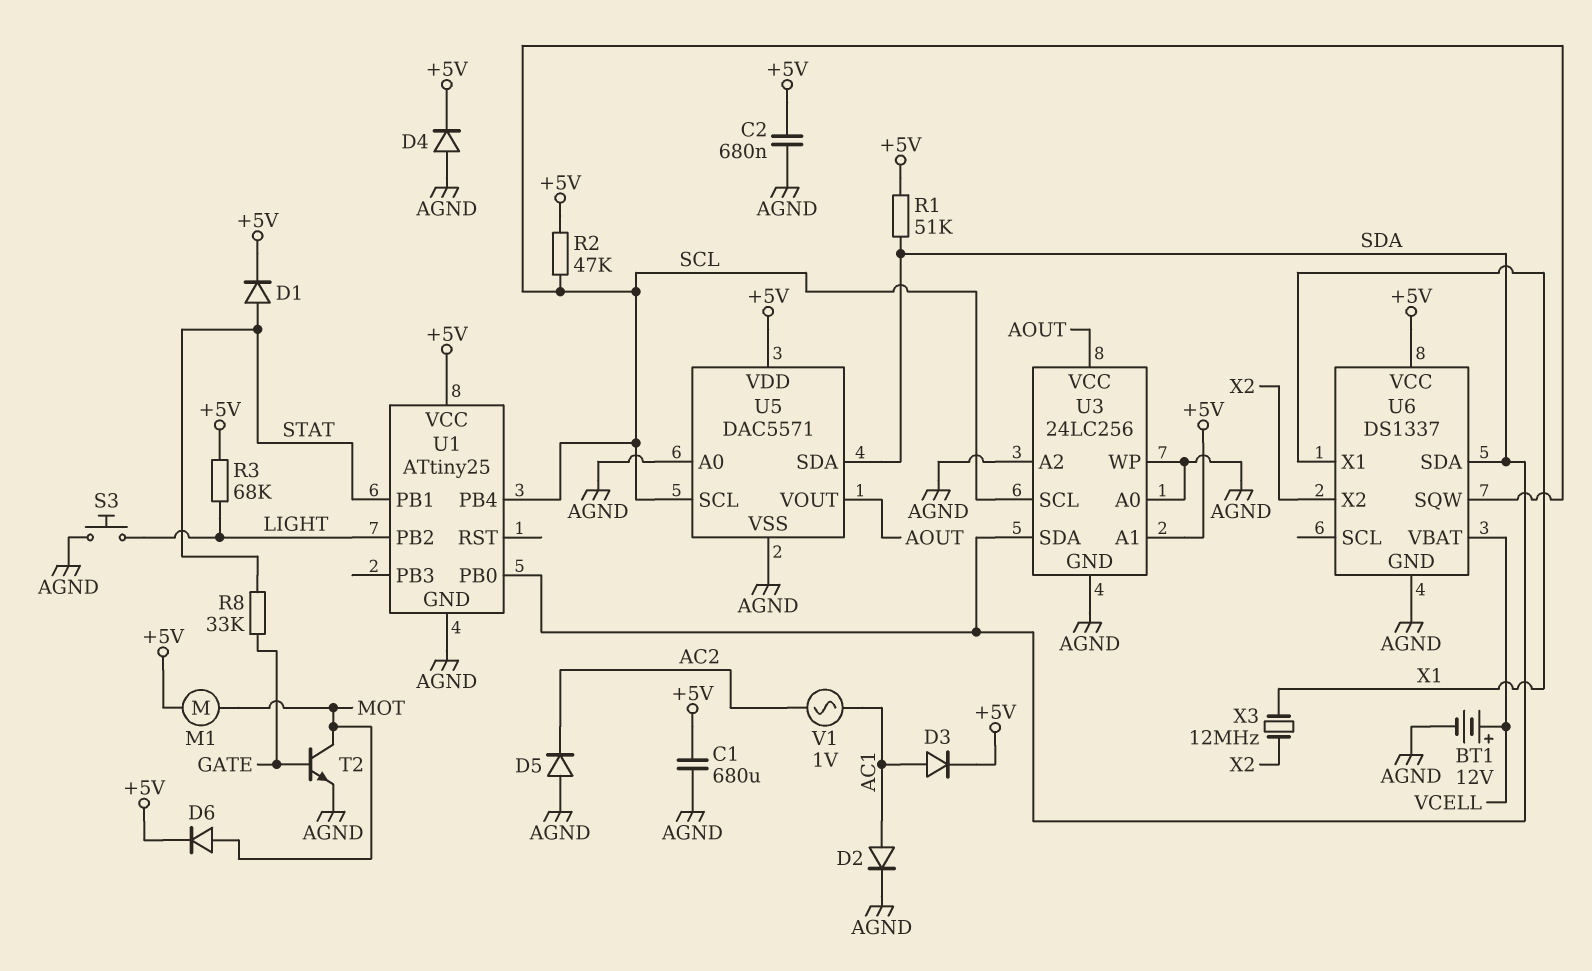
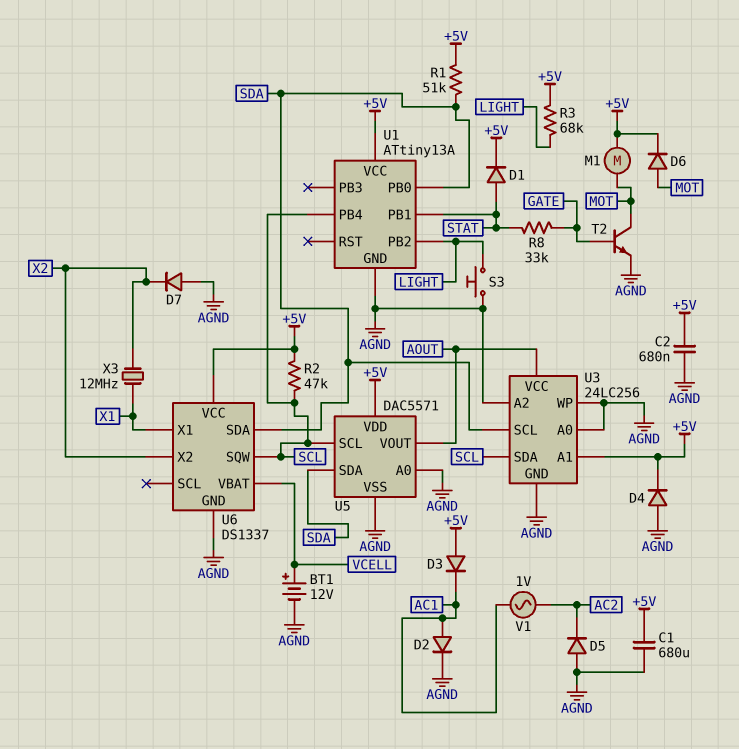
D3: diode (A AC1, K +5V) -> diode (A +5V, K AC1)
D7: none -> diode (A AGND, K X2)
U1: ATtiny25 -> ATtiny13A
U3 pin SCL: SCL -> SDA
U3 pin SDA: SDA -> SCL

